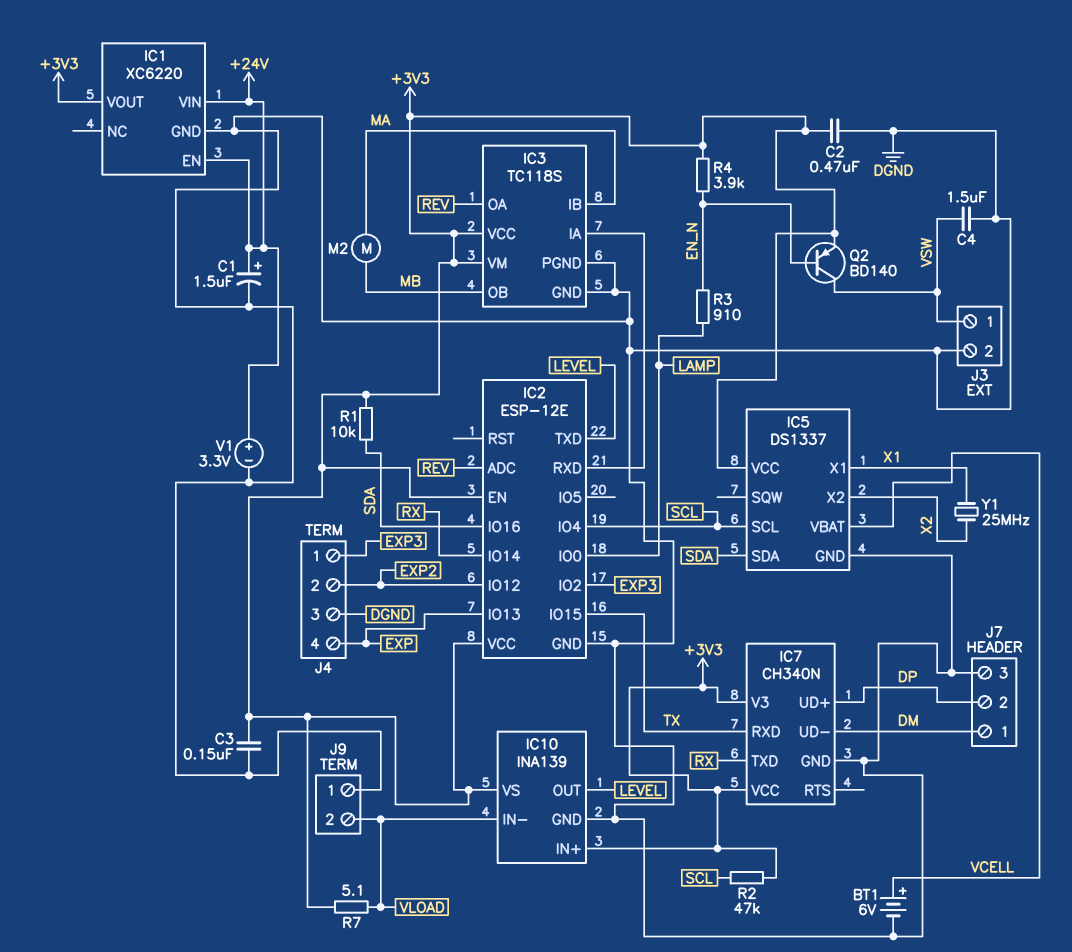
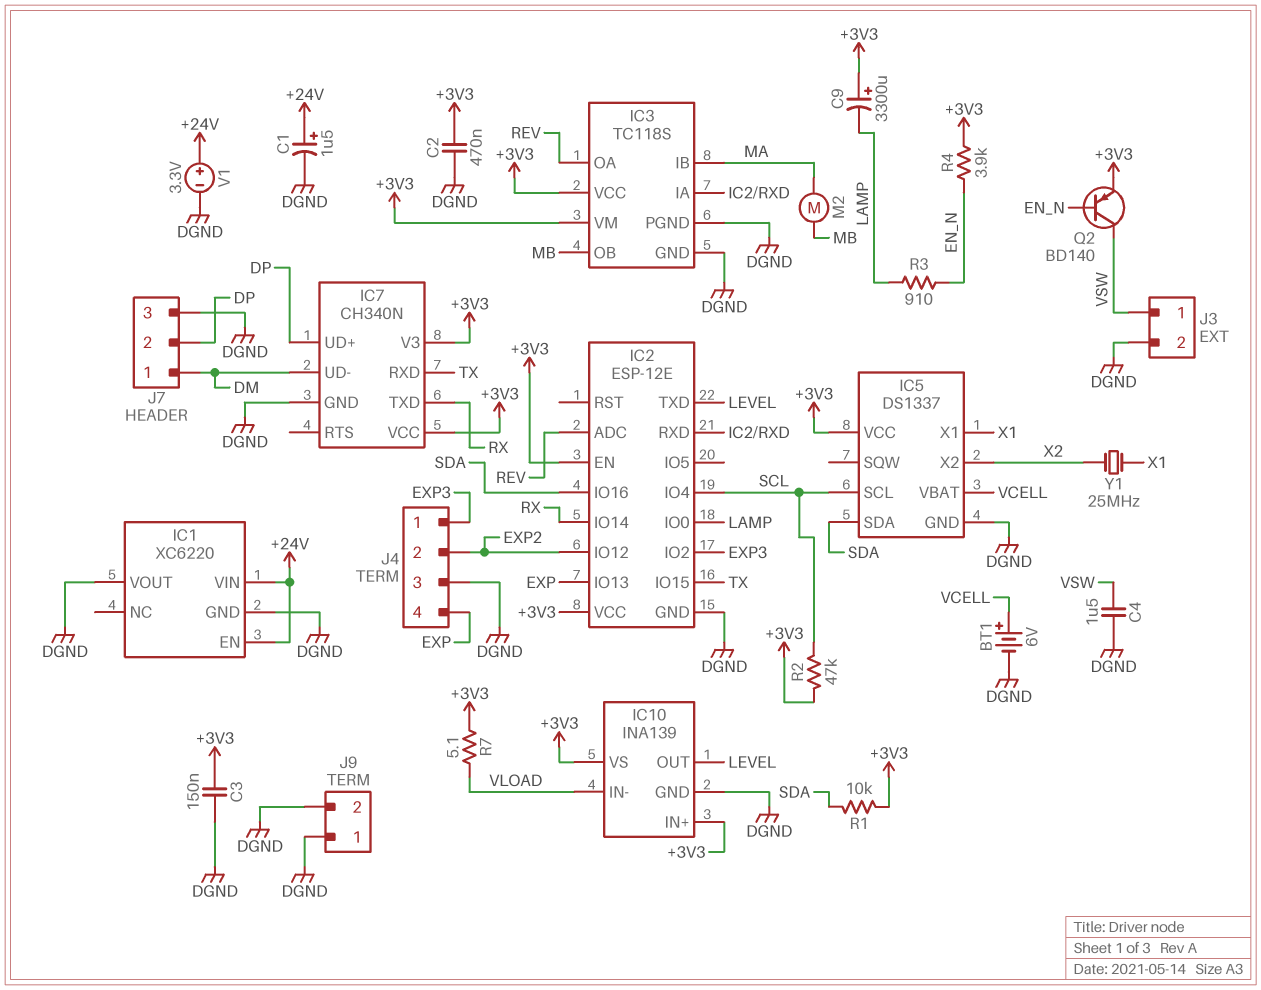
C9: none -> 3300uF (plus +3V3, minus LAMP)
IC1 pin VOUT: +3V3 -> DGND
J9 pin 2: VLOAD -> DGND

